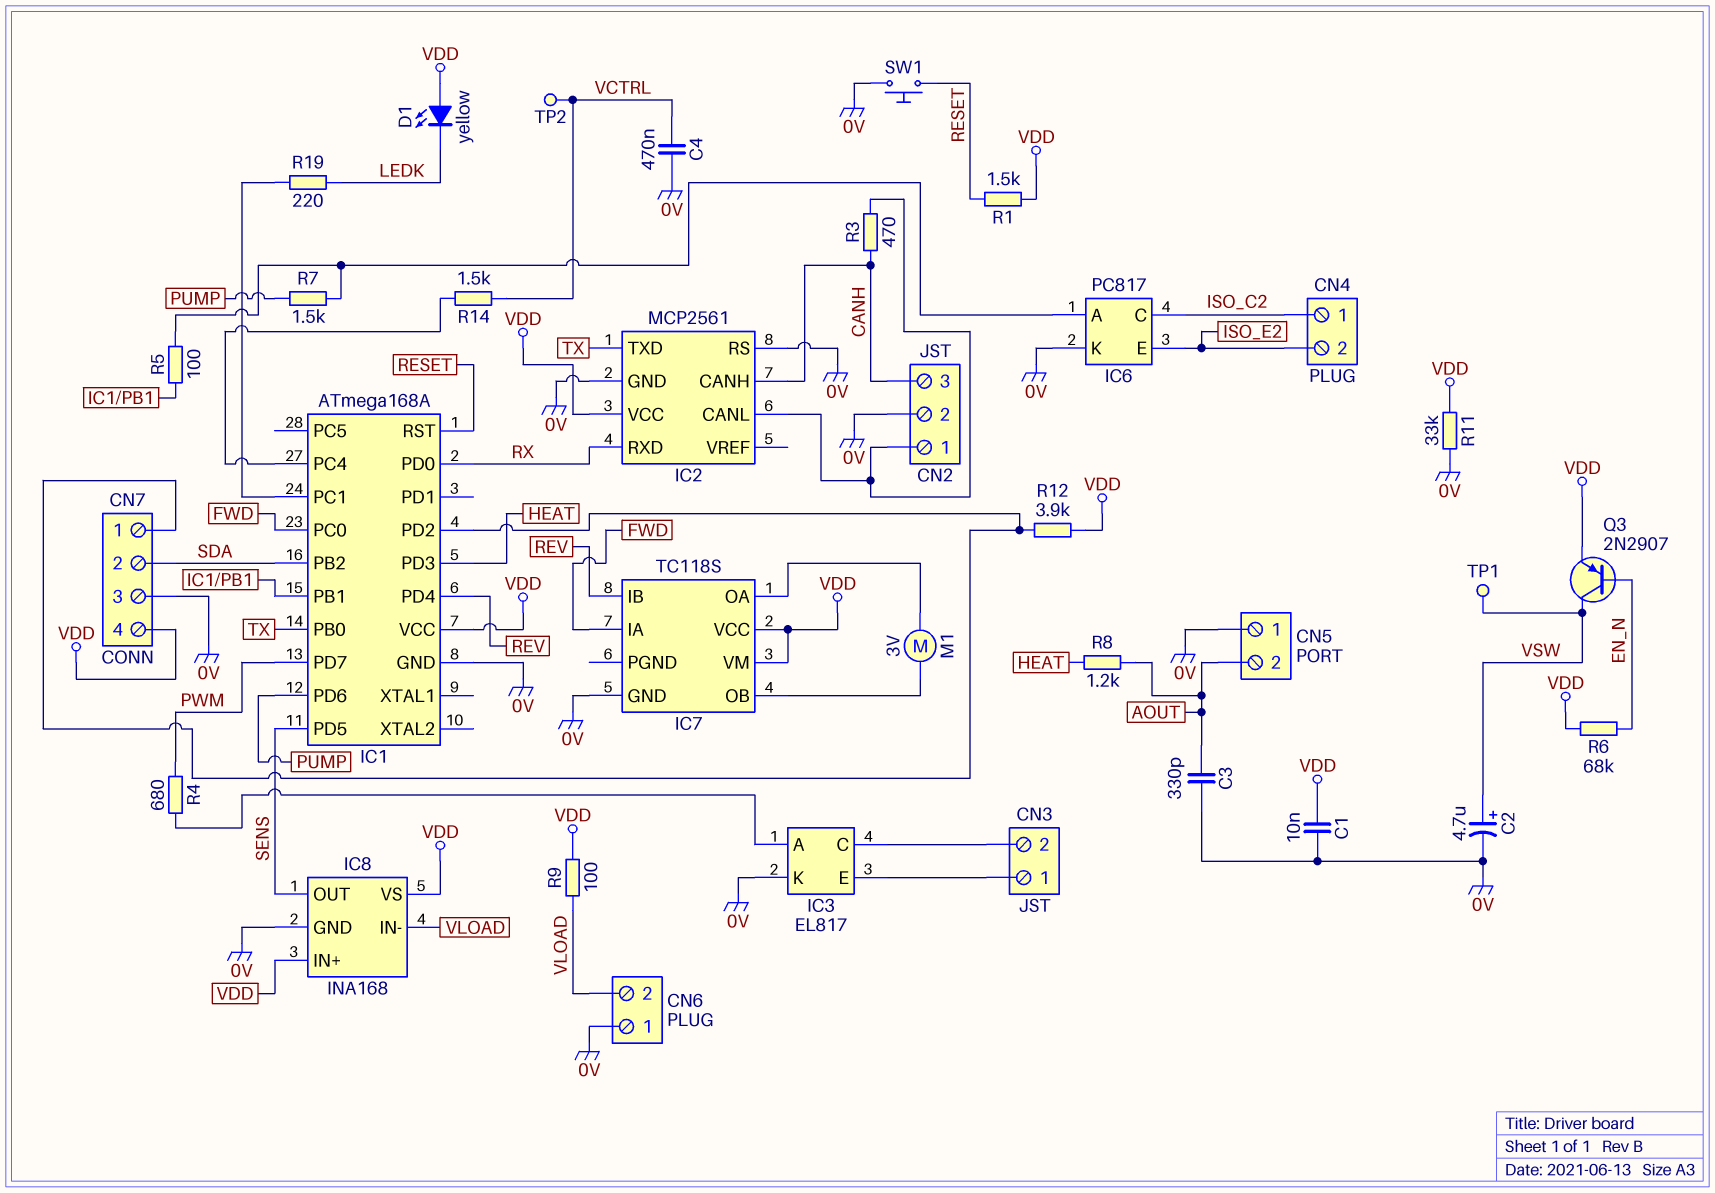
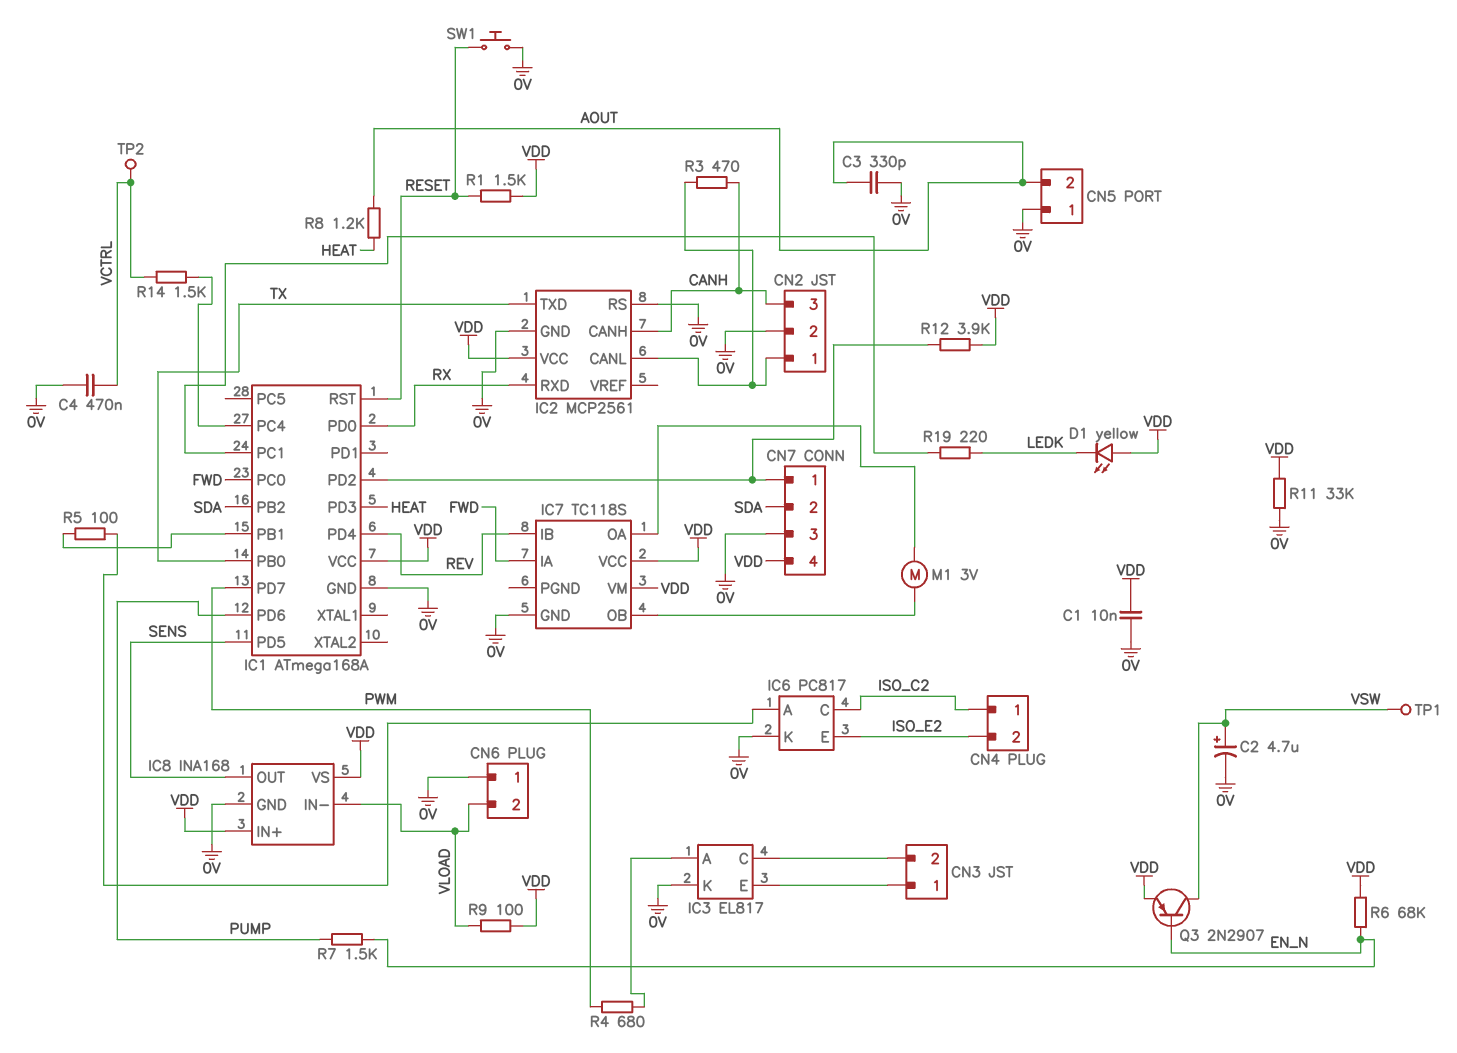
R7: 1.5k (IC6/A, PUMP) -> 1.5k (EN_N, PUMP)

